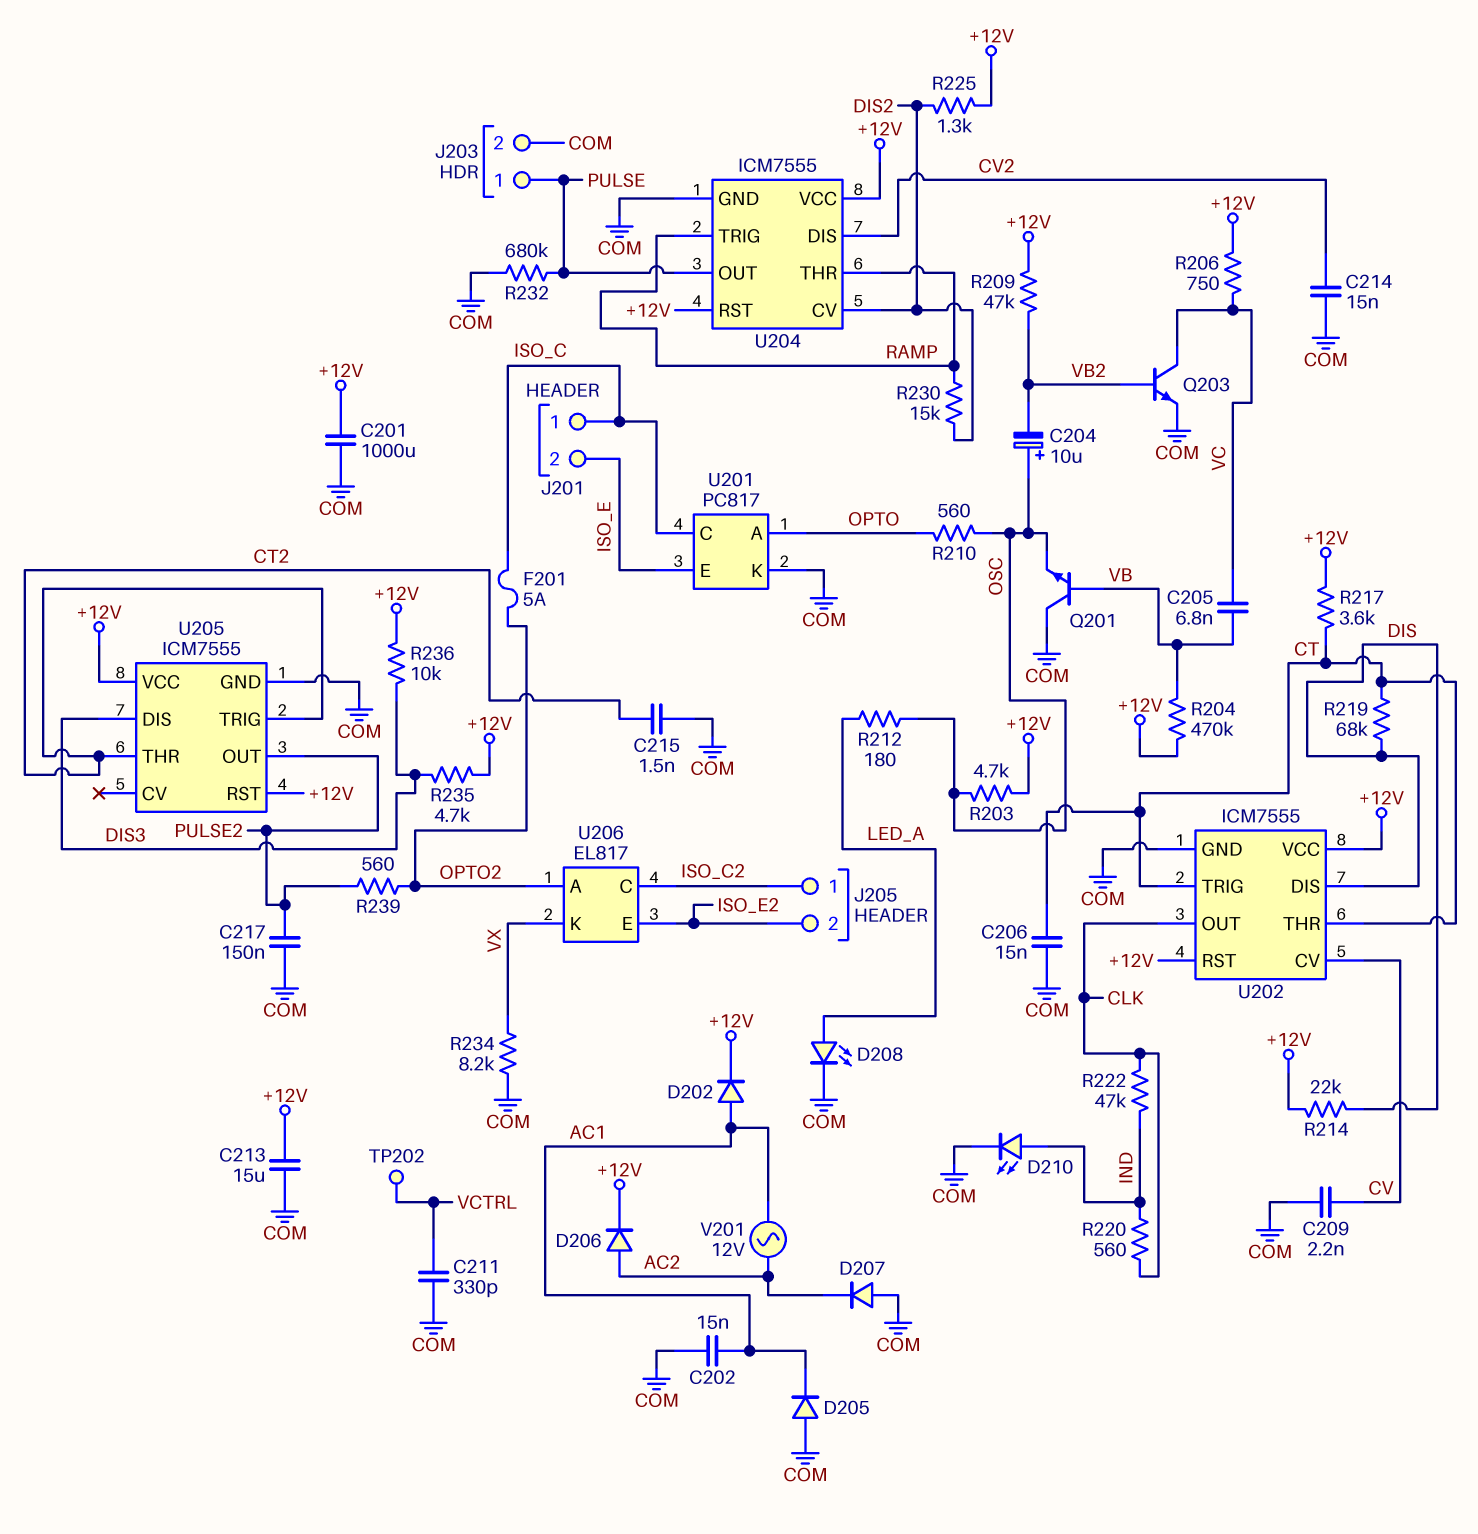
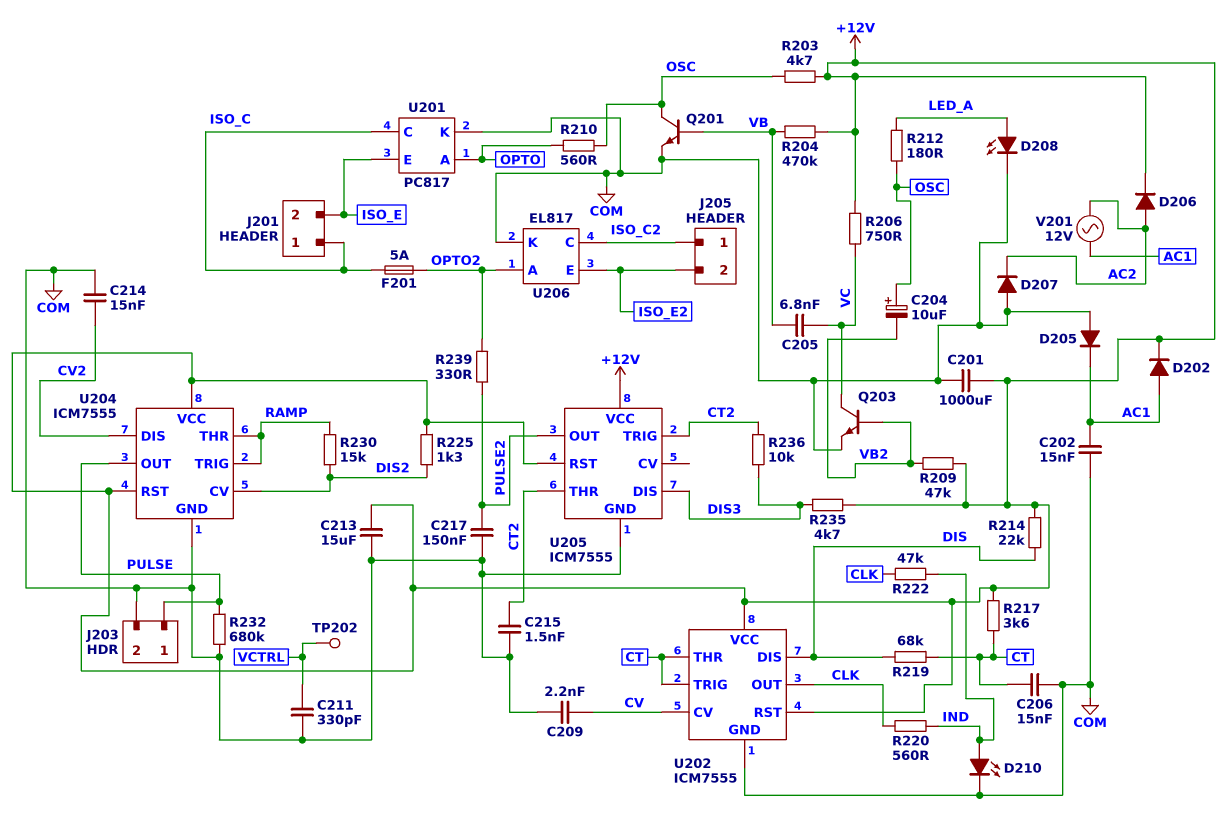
Q201: NPN (B VB, C COM, E OSC) -> NPN (B VB, C OSC, E COM)
R234: 8.2k (COM, VX) -> none
R236: 10k (+12V, DIS3) -> 10k (CT2, DIS3)
R239: 560 (OPTO2, PULSE2) -> 330 (OPTO2, PULSE2)
U206 pin K: VX -> COM

